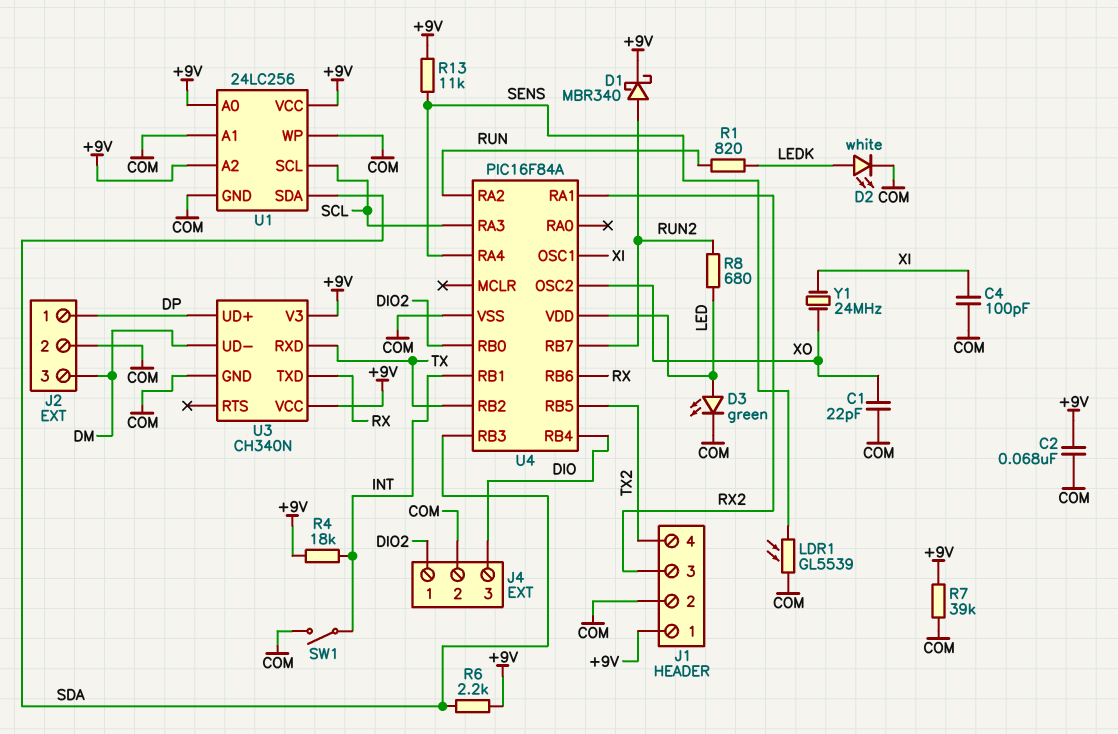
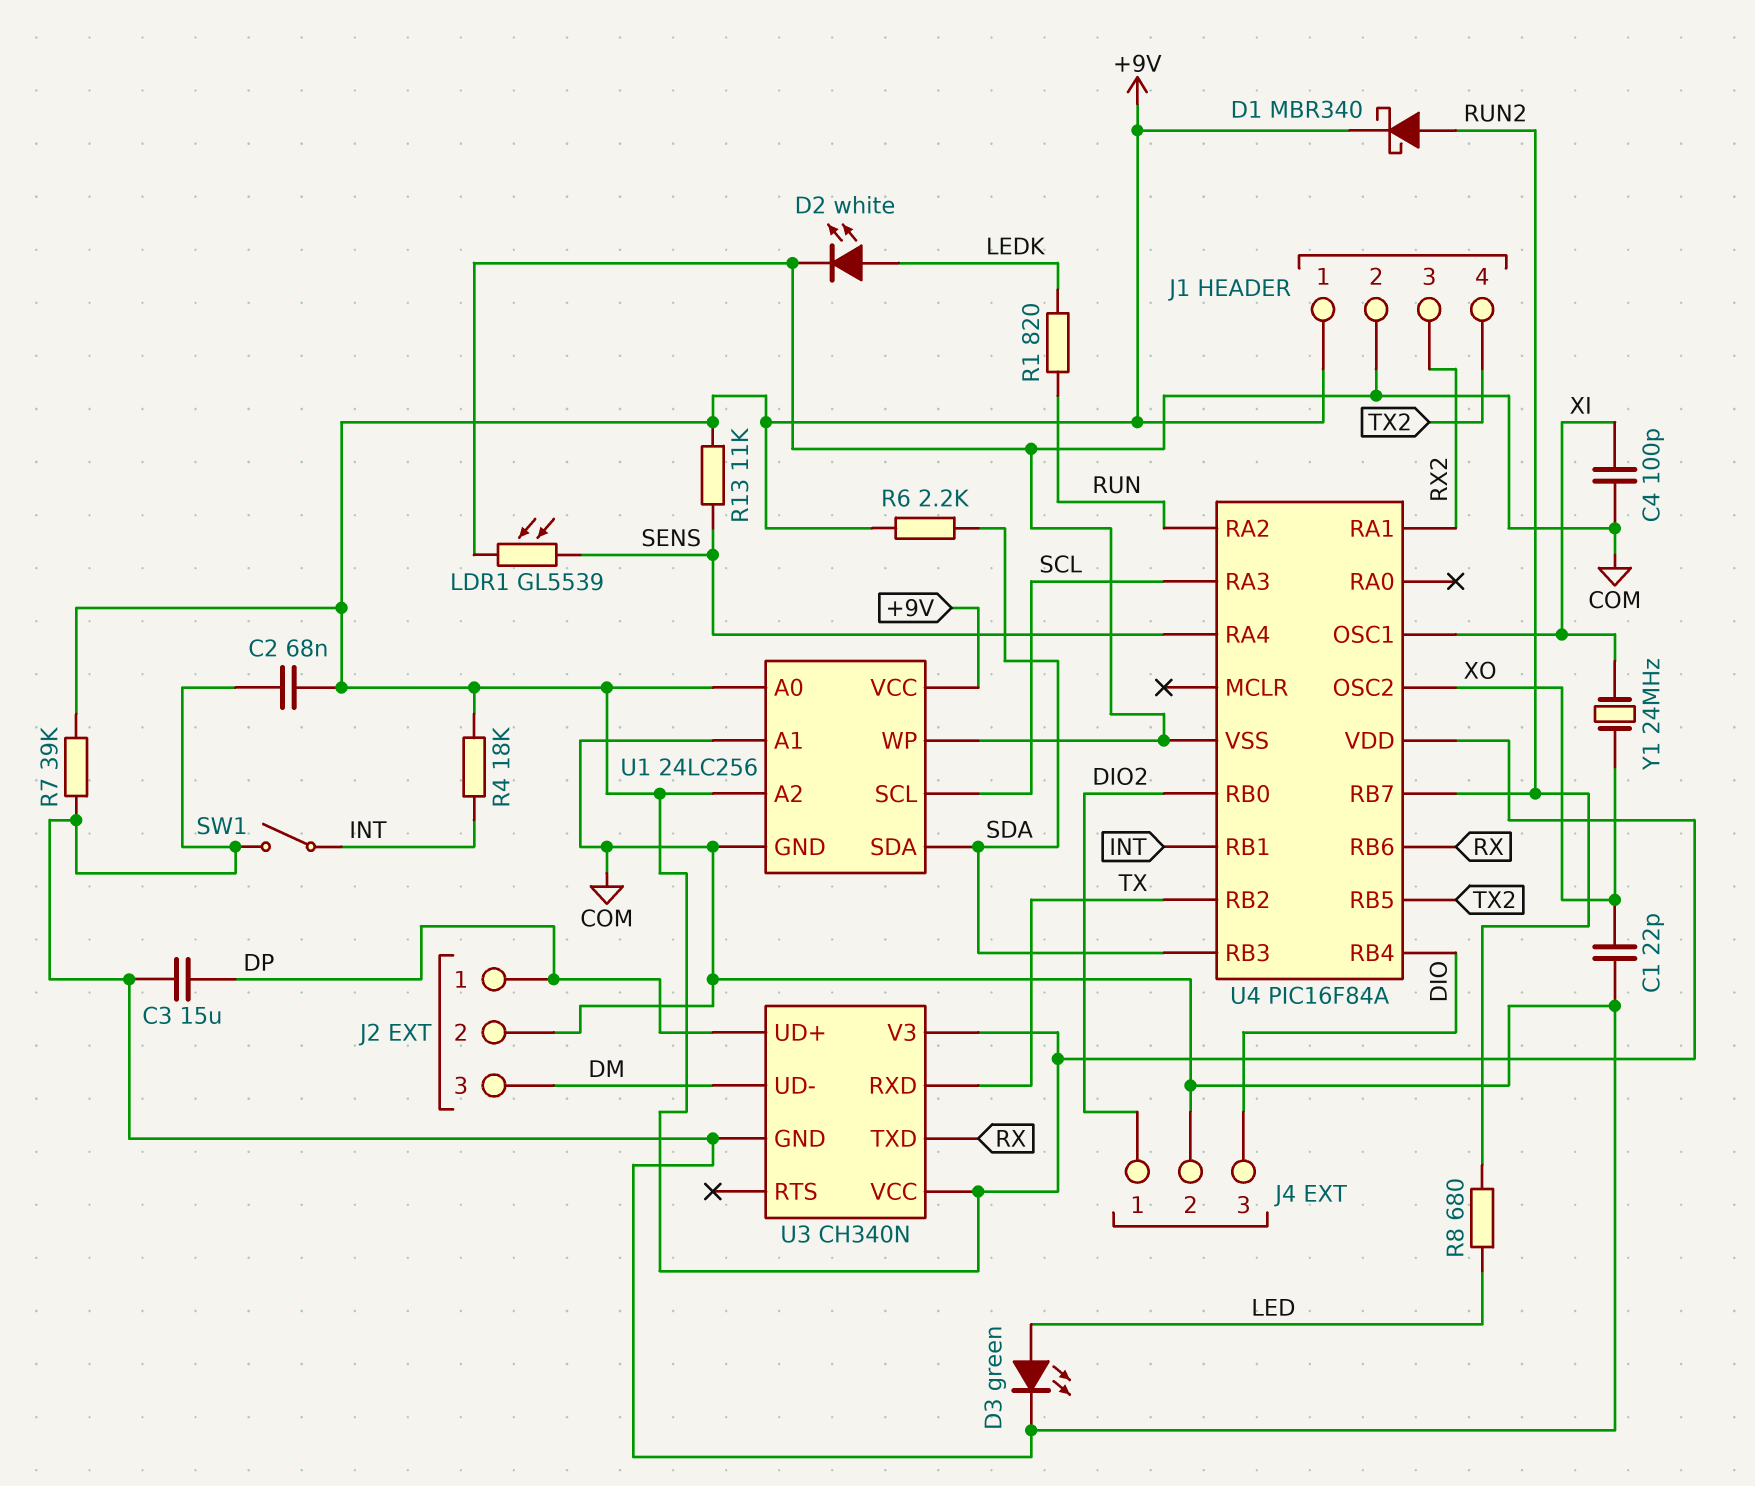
C3: none -> 15uF (COM, DP)
U4 pin VDD: LED -> +9V

